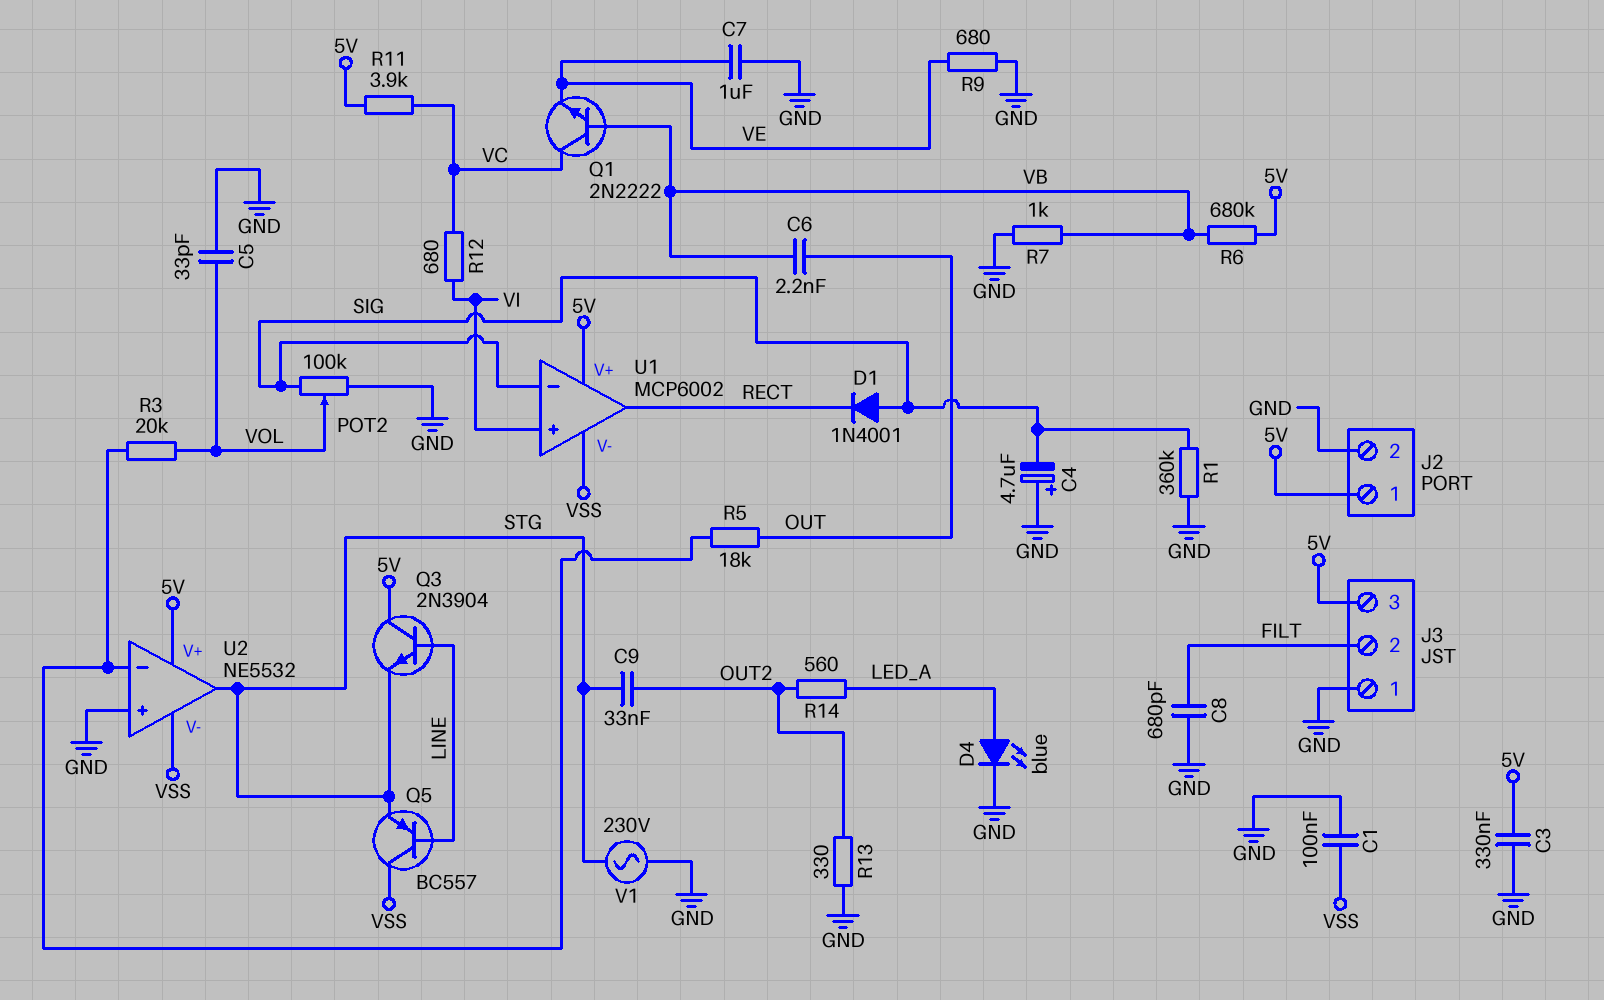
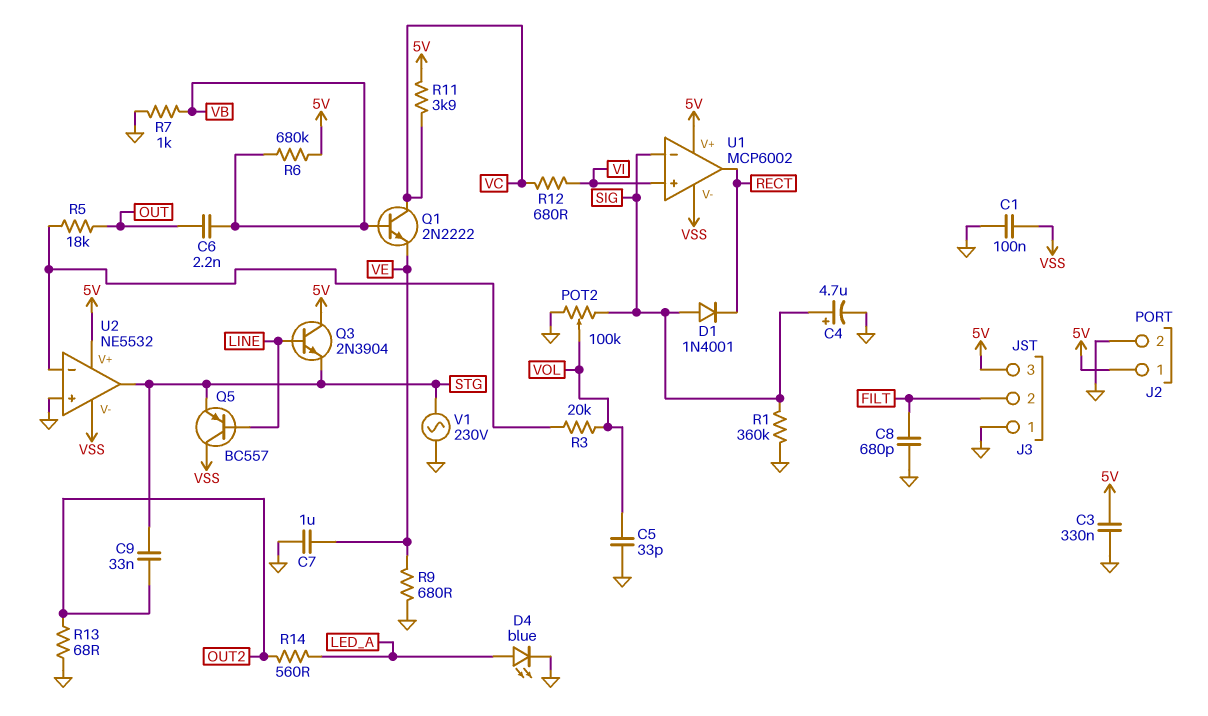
C4: 4.7uF (plus GND, minus SIG) -> 4.7uF (plus SIG, minus GND)
R13: 330 (GND, OUT2) -> 68 (GND, OUT2)

